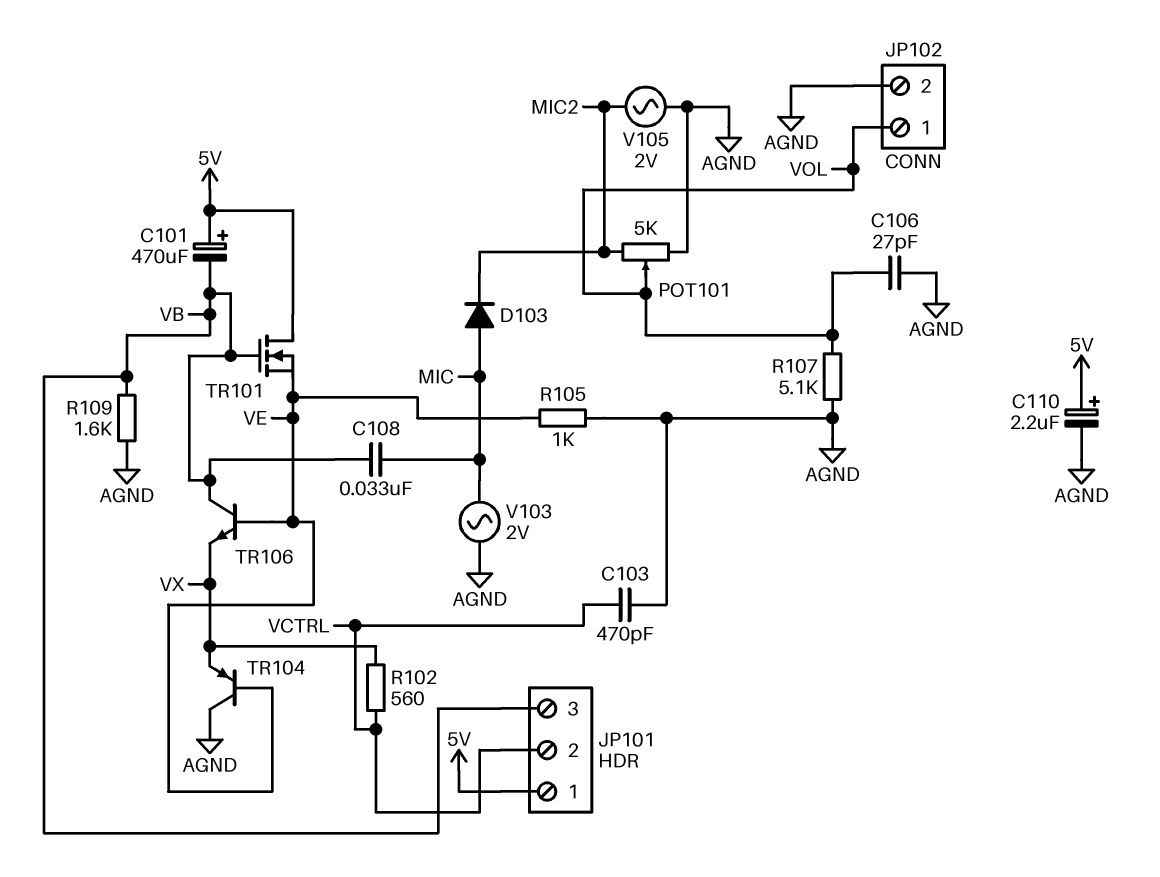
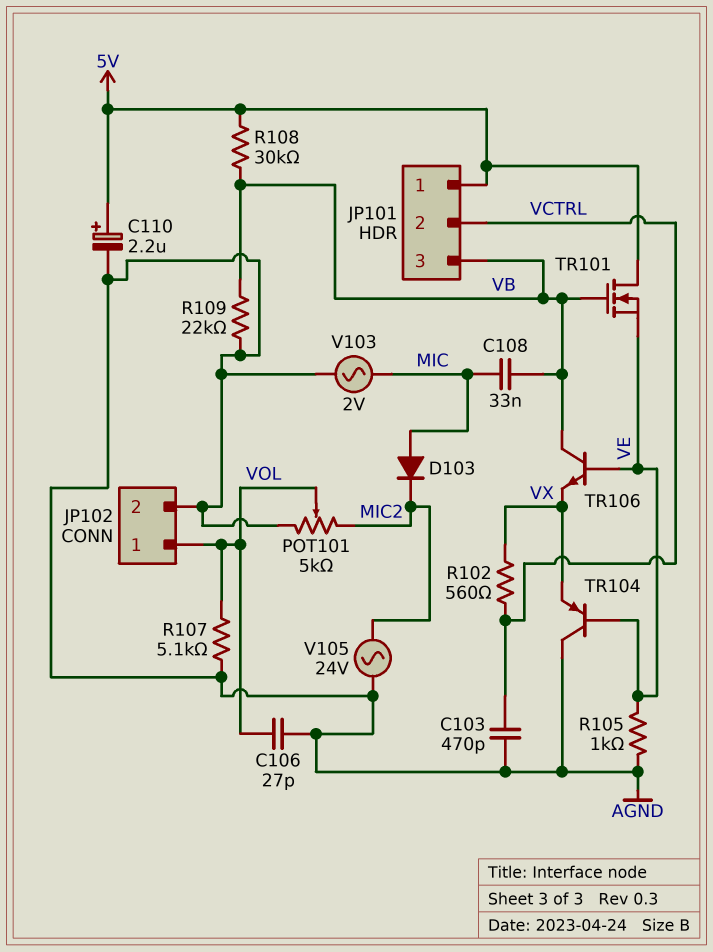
C101: 470uF (plus 5V, minus VB) -> none
R108: none -> 30k (5V, VB)
R109: 1.6k (AGND, VB) -> 22k (AGND, VB)
V105: AC 2V (AGND, MIC2) -> AC 24V (AGND, MIC2)

